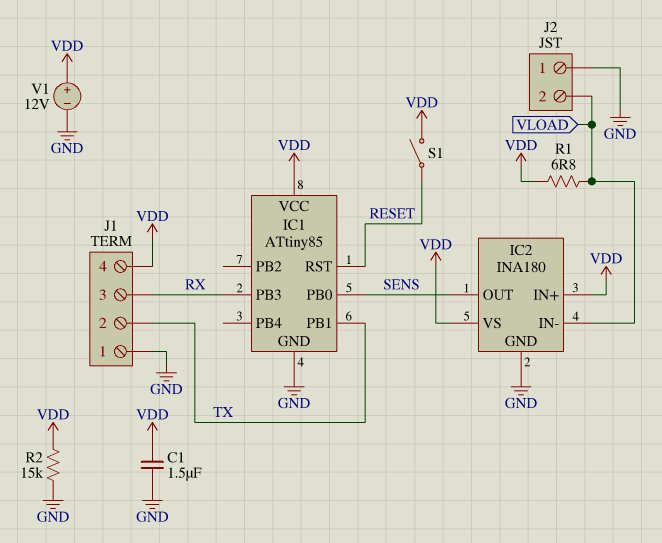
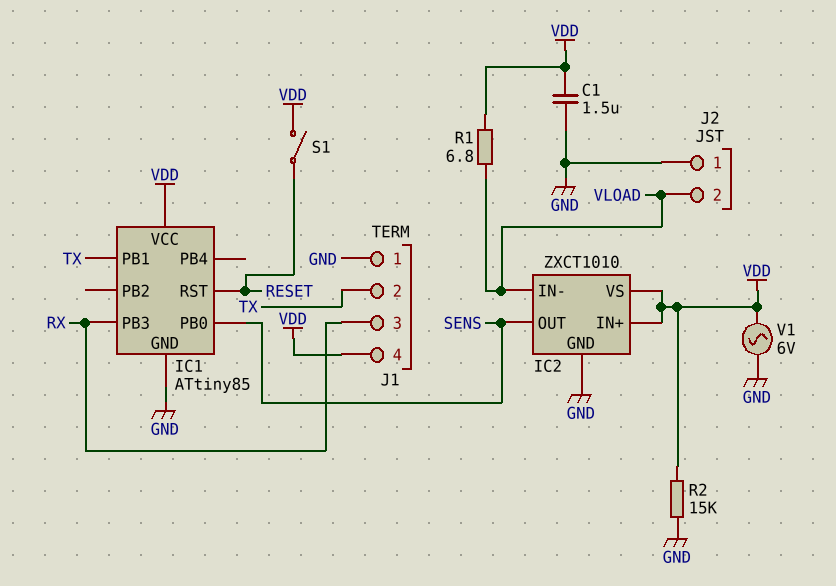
IC2: INA180 -> ZXCT1010
V1: 12V (plus VDD, minus GND) -> AC 6V (GND, VDD)

